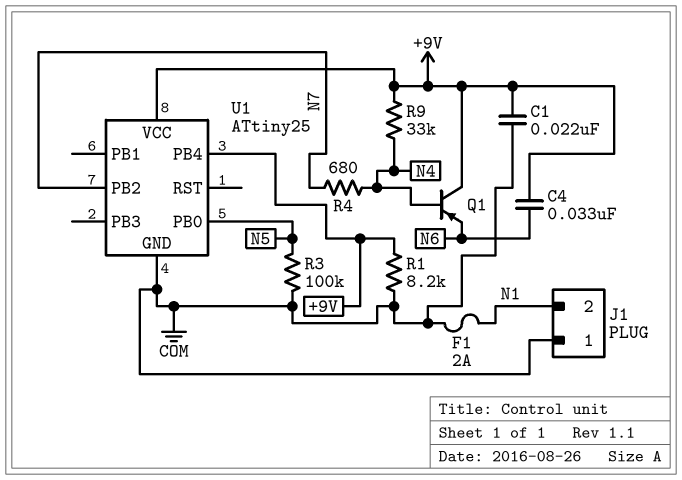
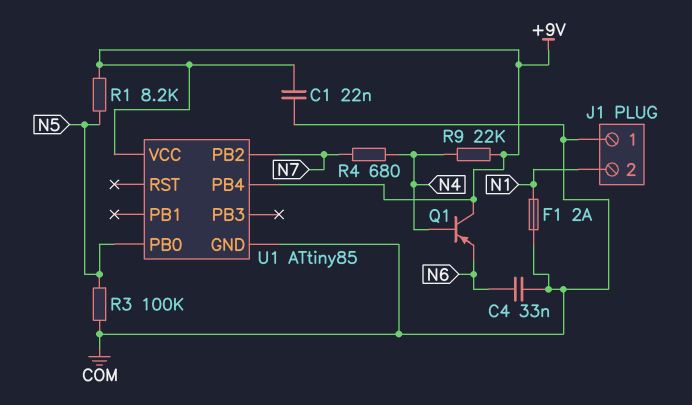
C4: 33nF (+9V, N6) -> 33nF (COM, N6)
R1: 8.2k (+9V, COM) -> 8.2k (+9V, N5)
R9: 33k (+9V, N4) -> 22k (+9V, N4)
U1: ATtiny25 -> ATtiny85

